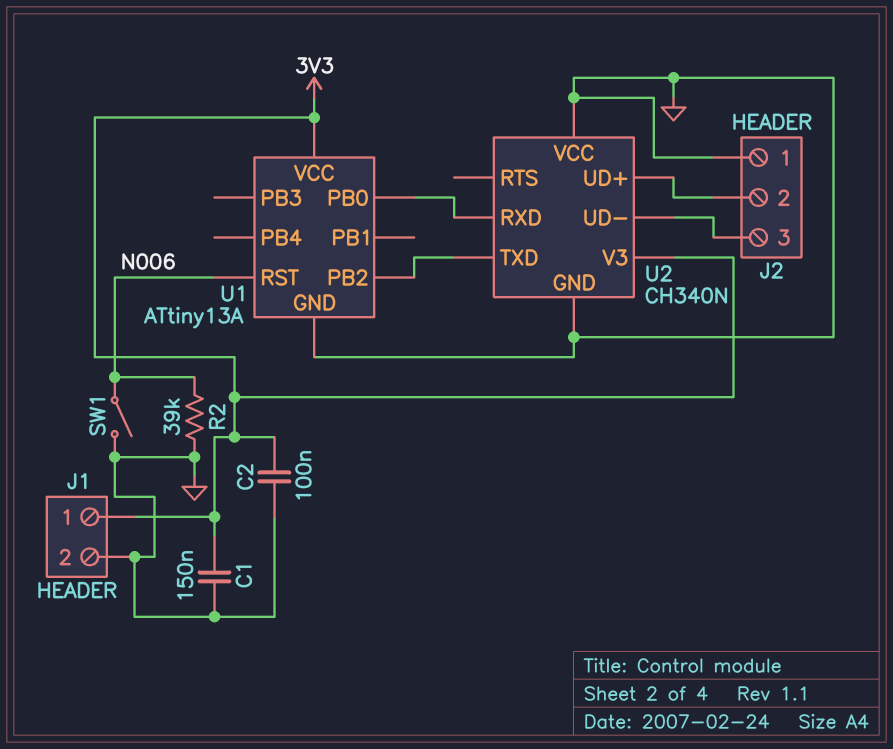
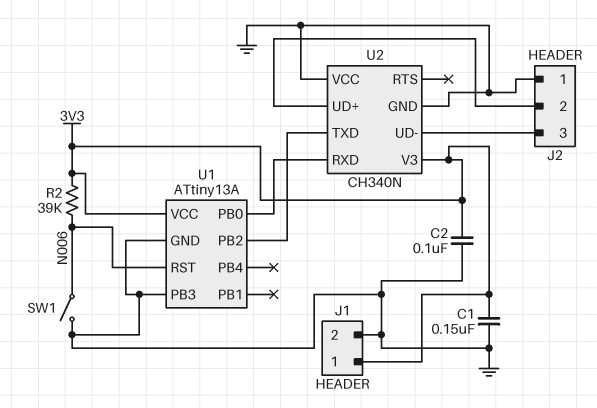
R2: 39k (GND, N006) -> 39k (3V3, N006)
U1 pin PB3: none -> GND

